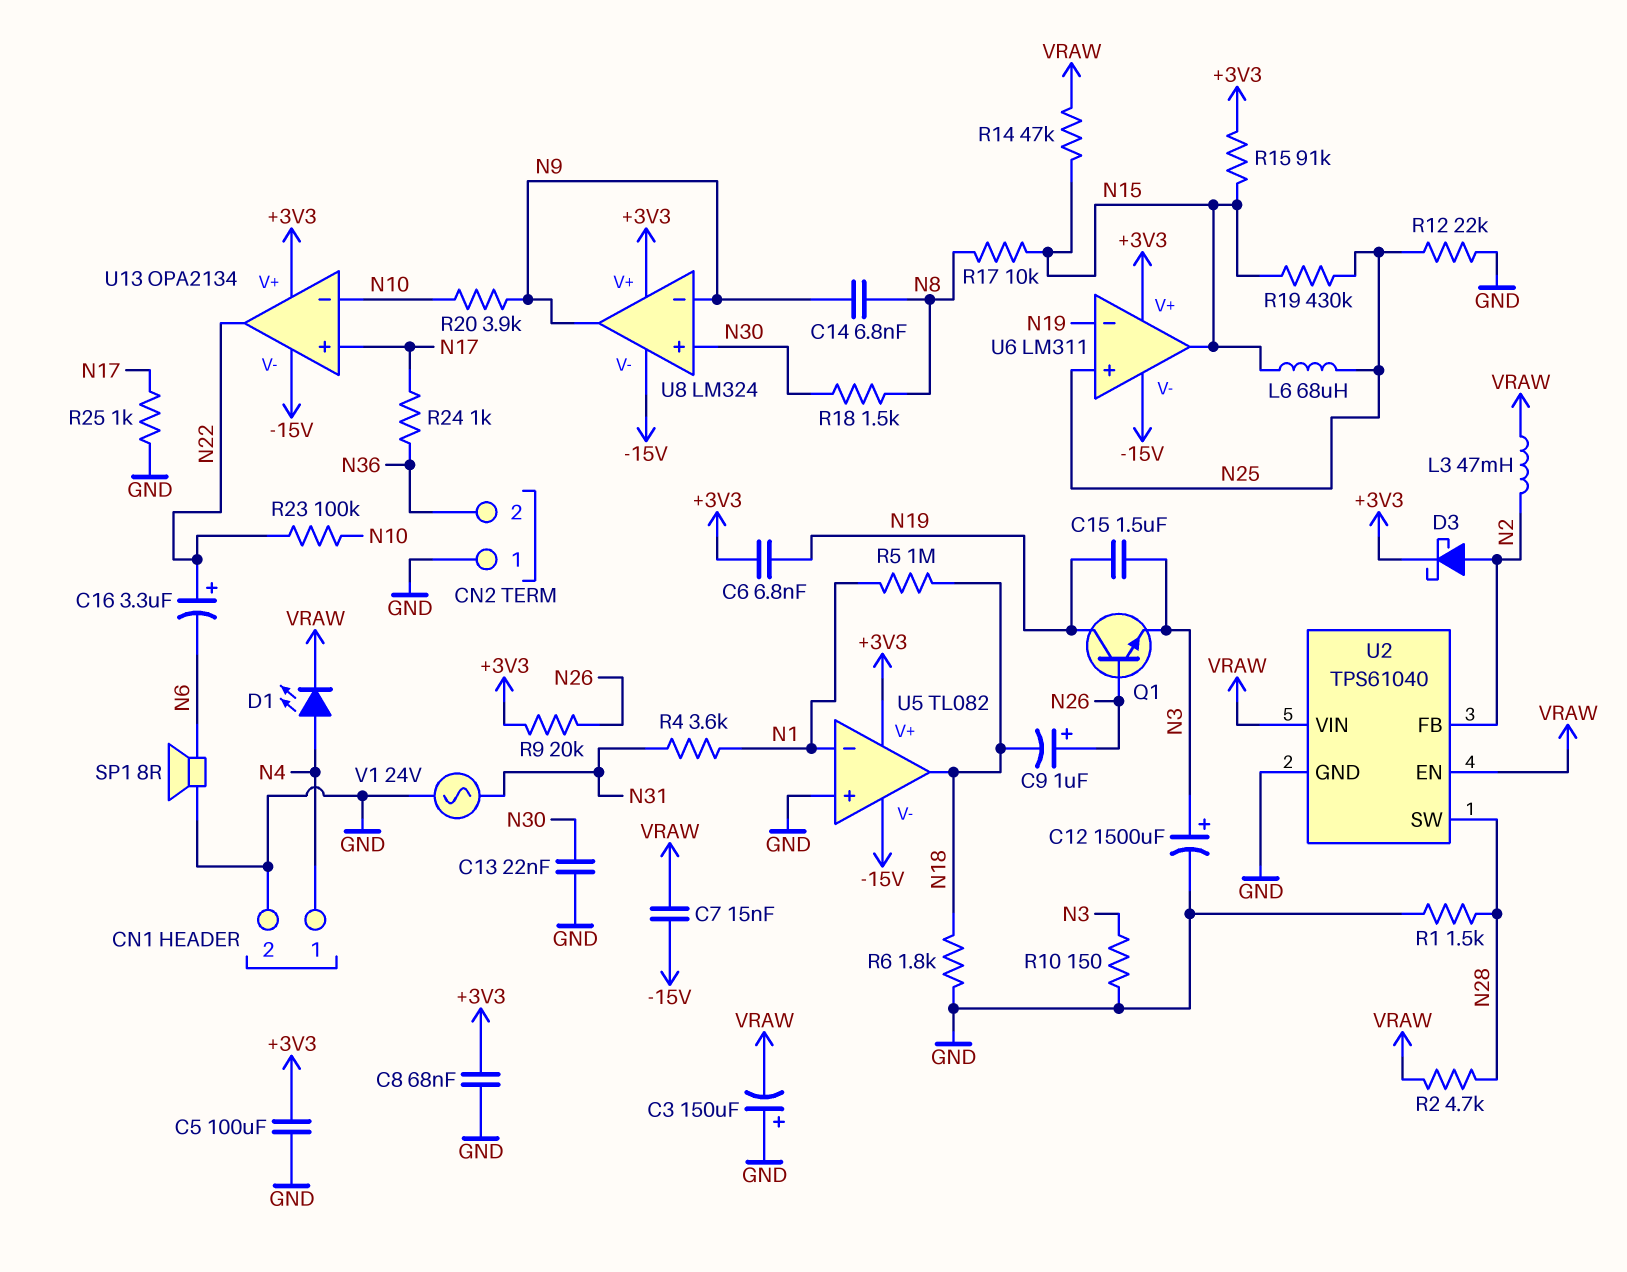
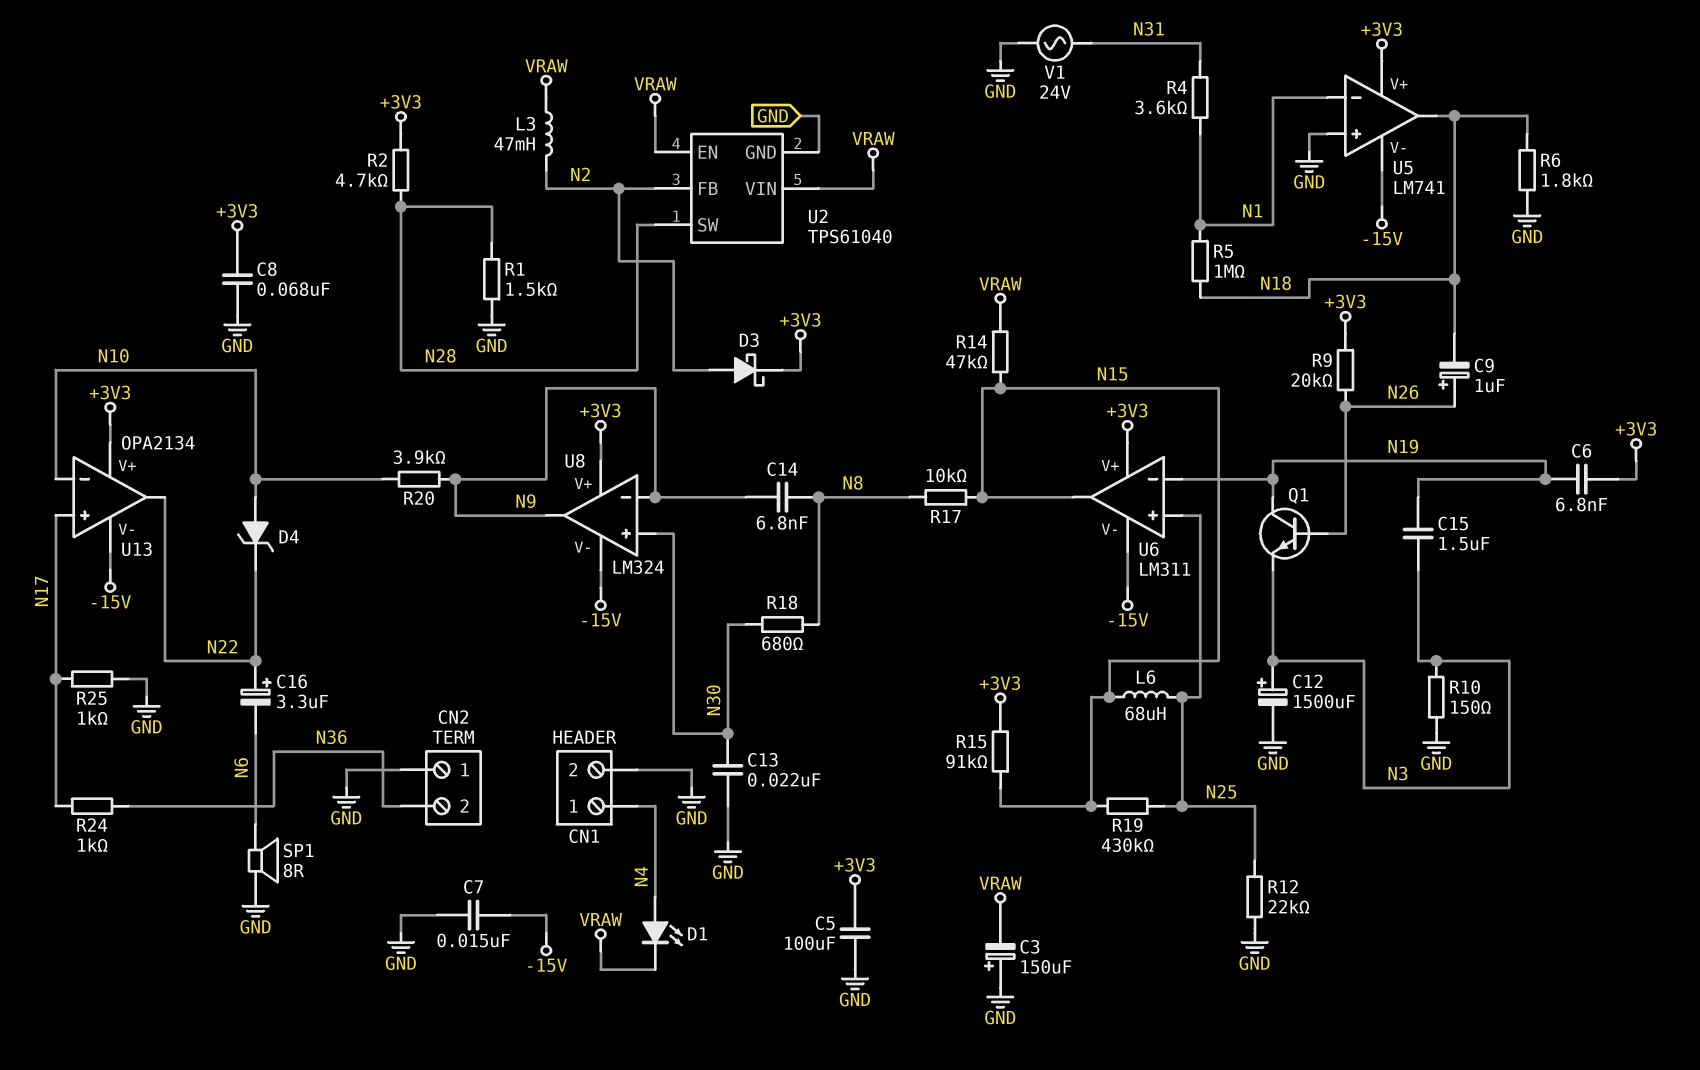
C7: 15nF (-15V, VRAW) -> 15nF (-15V, GND)
D4: none -> zener (A N10, K N22)
R2: 4.7k (N28, VRAW) -> 4.7k (+3V3, N28)
R18: 1.5k (N8, N30) -> 680 (N8, N30)
R23: 100k (N10, N22) -> none
U5: TL082 -> LM741

